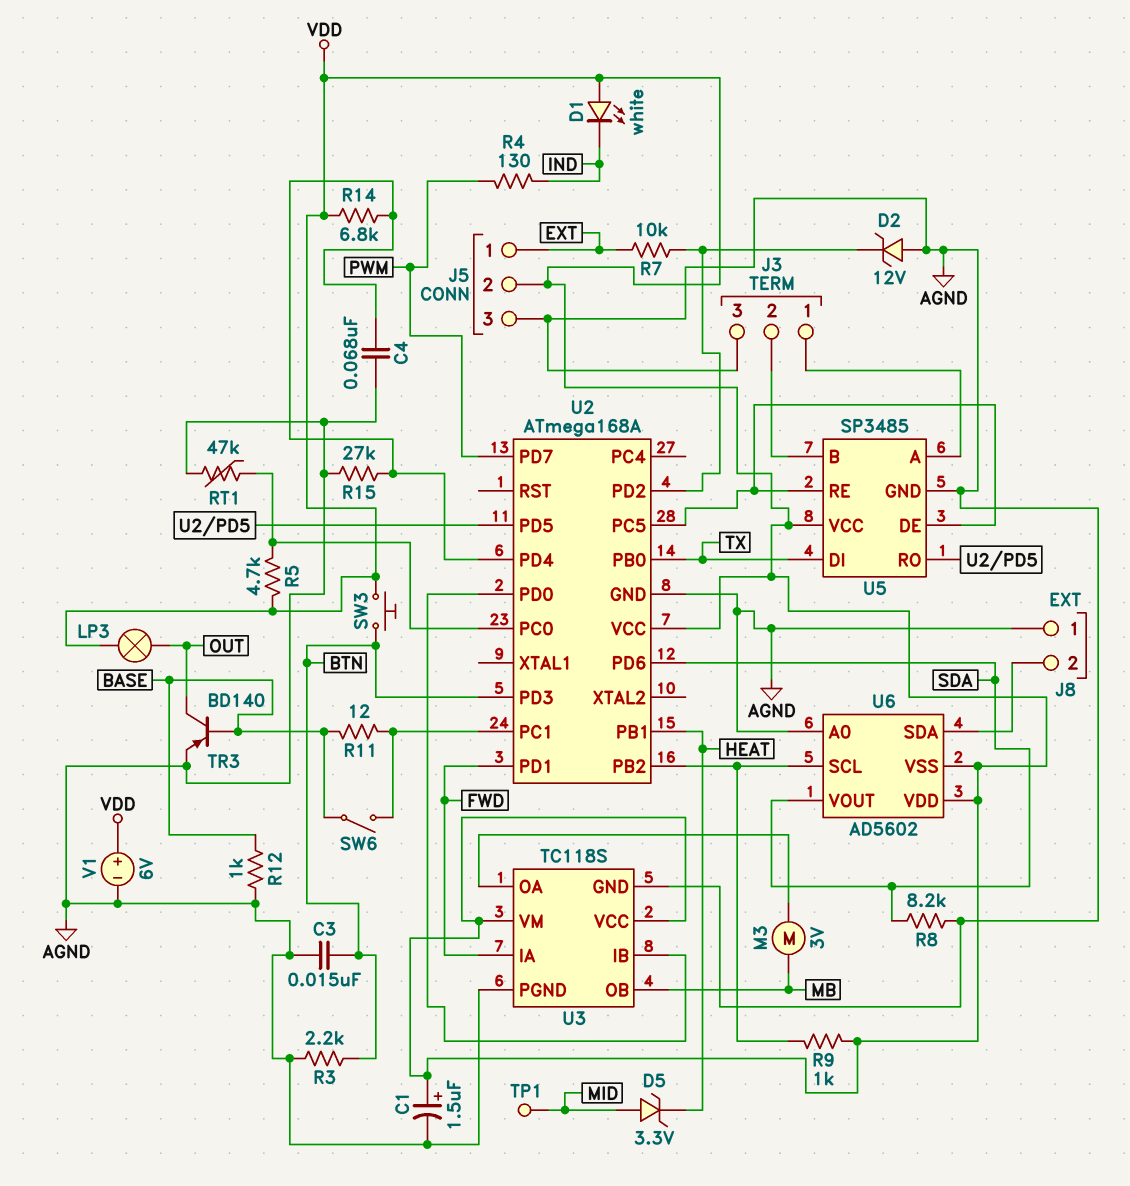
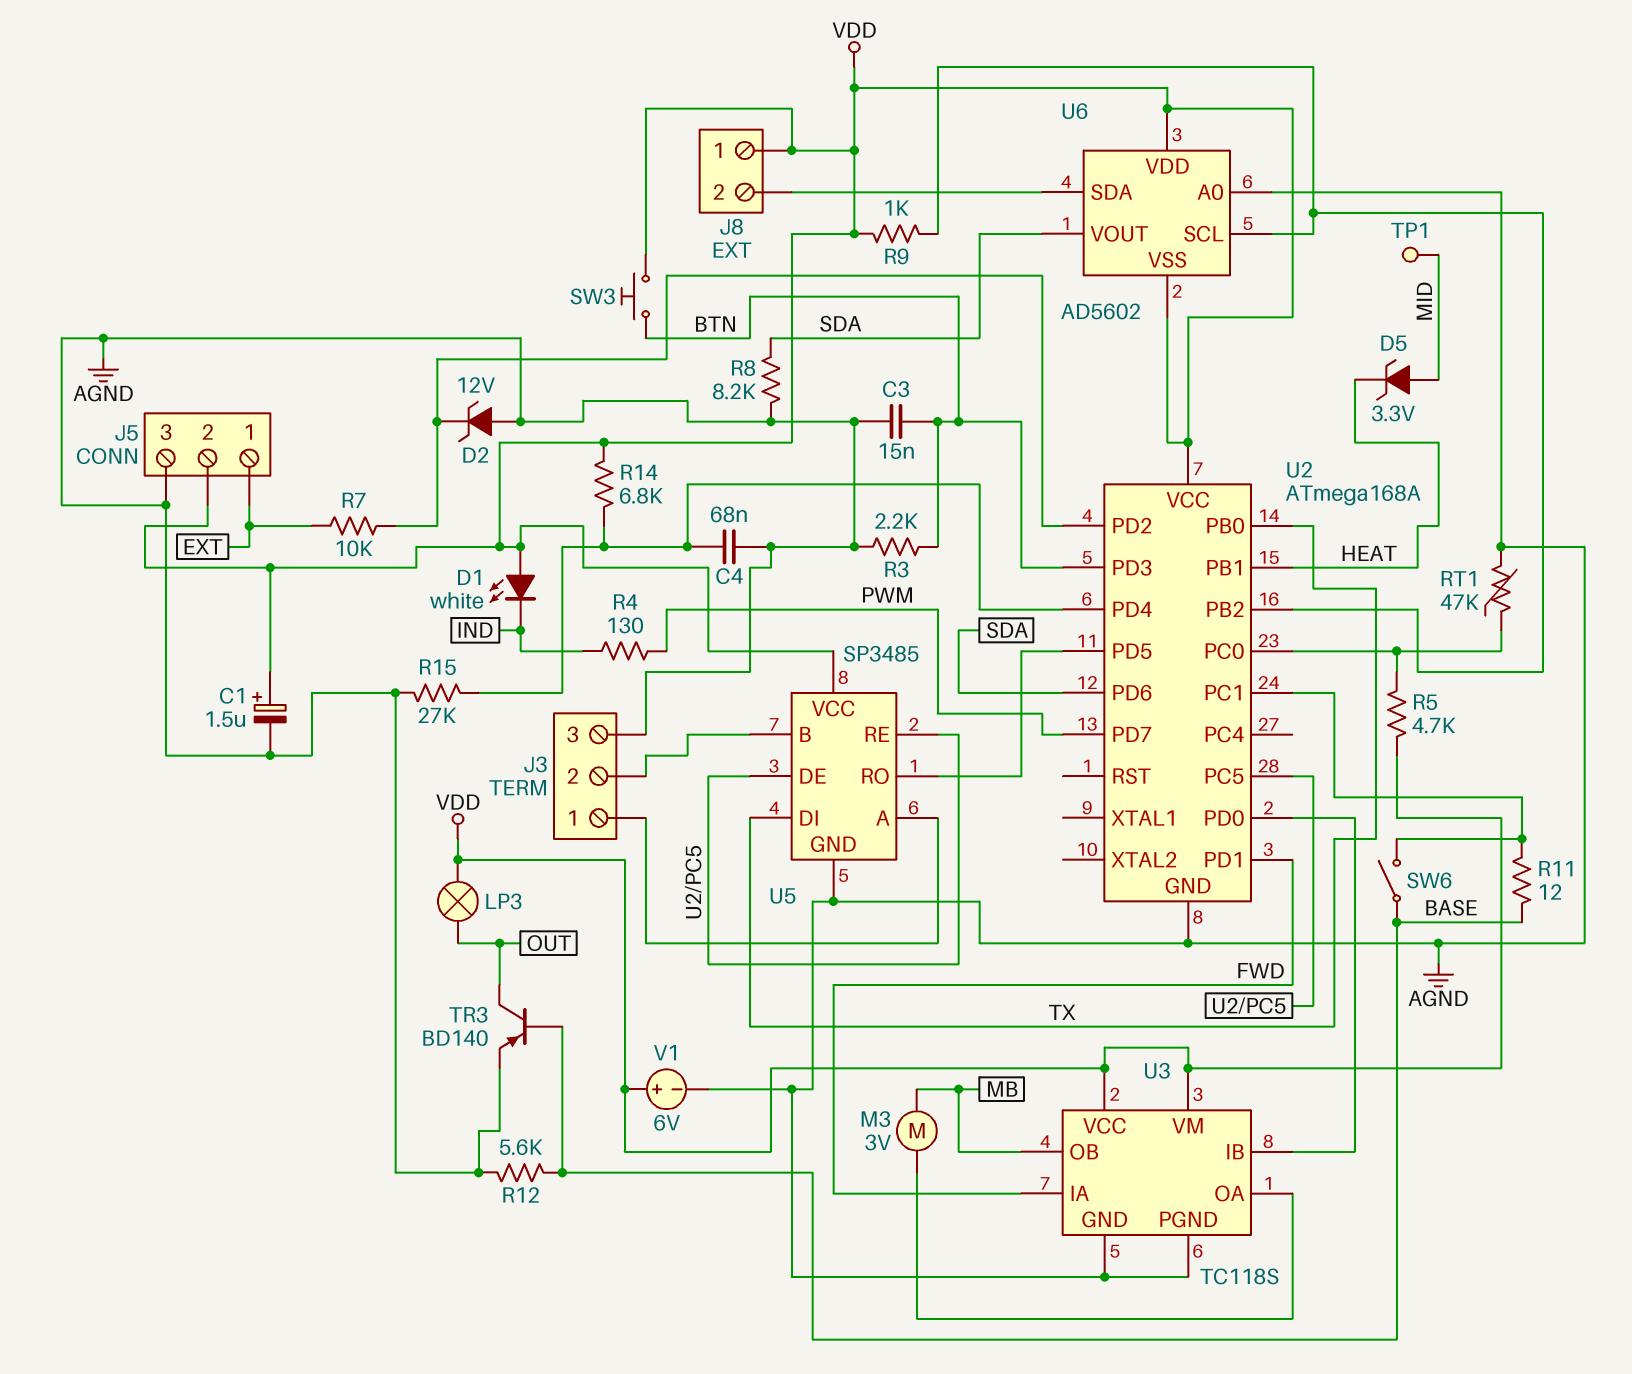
J8 pin 1: AGND -> VDD
R12: 1k (AGND, BASE) -> 5.6k (AGND, BASE)

